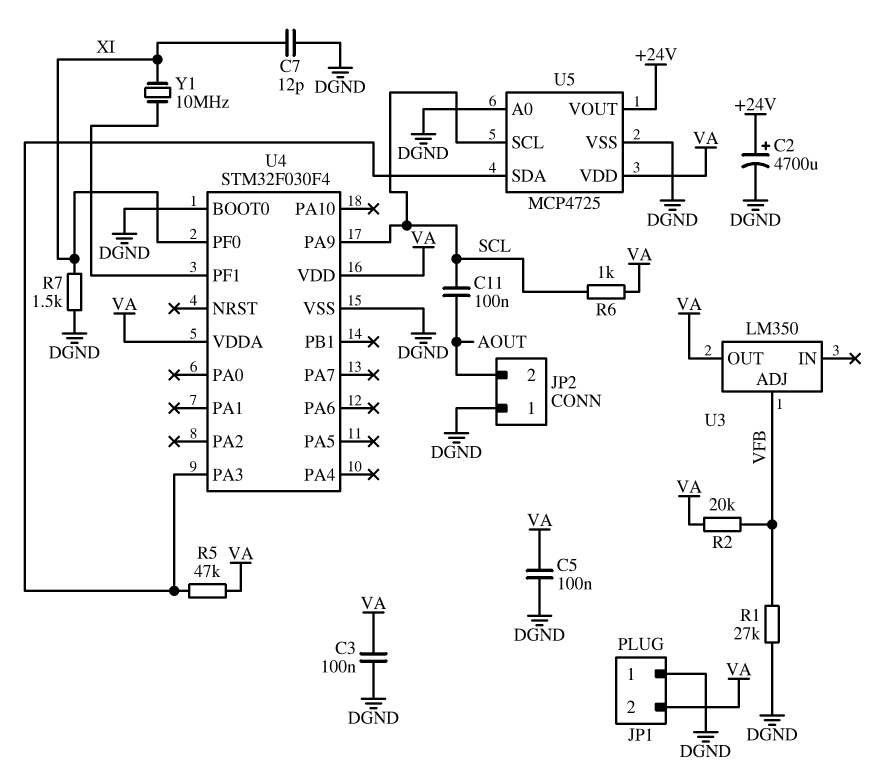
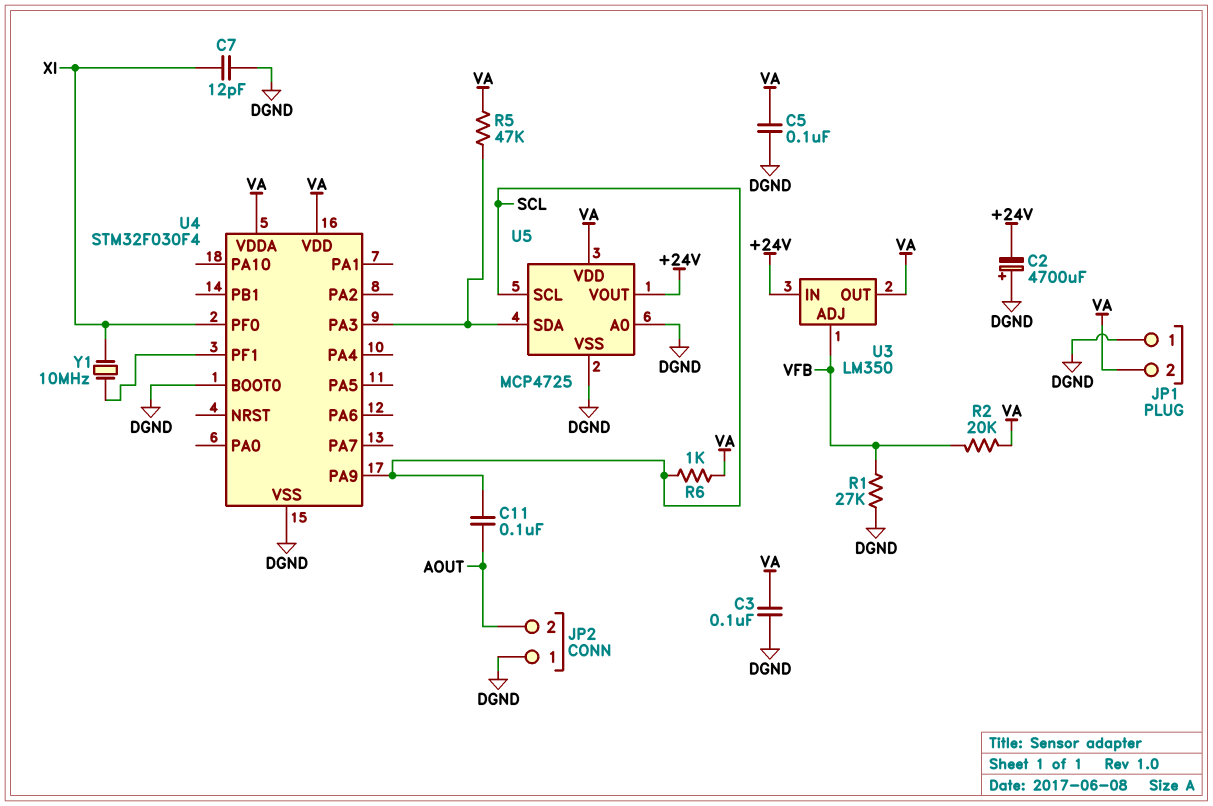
C2: 4700uF (plus +24V, minus DGND) -> 4700uF (plus DGND, minus +24V)
R7: 1.5k (DGND, XI) -> none
U3 pin IN: none -> +24V

